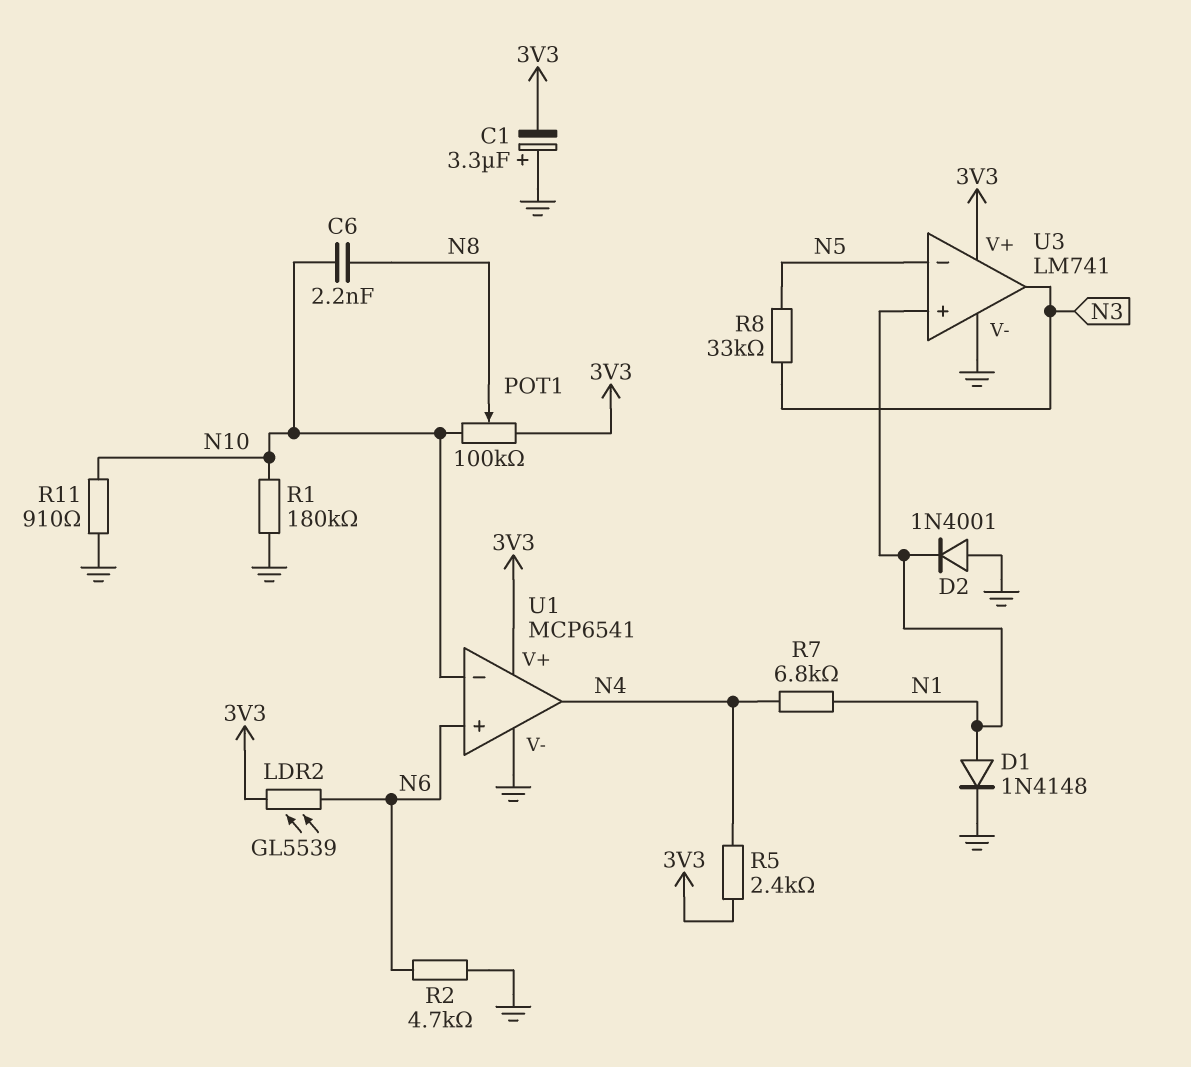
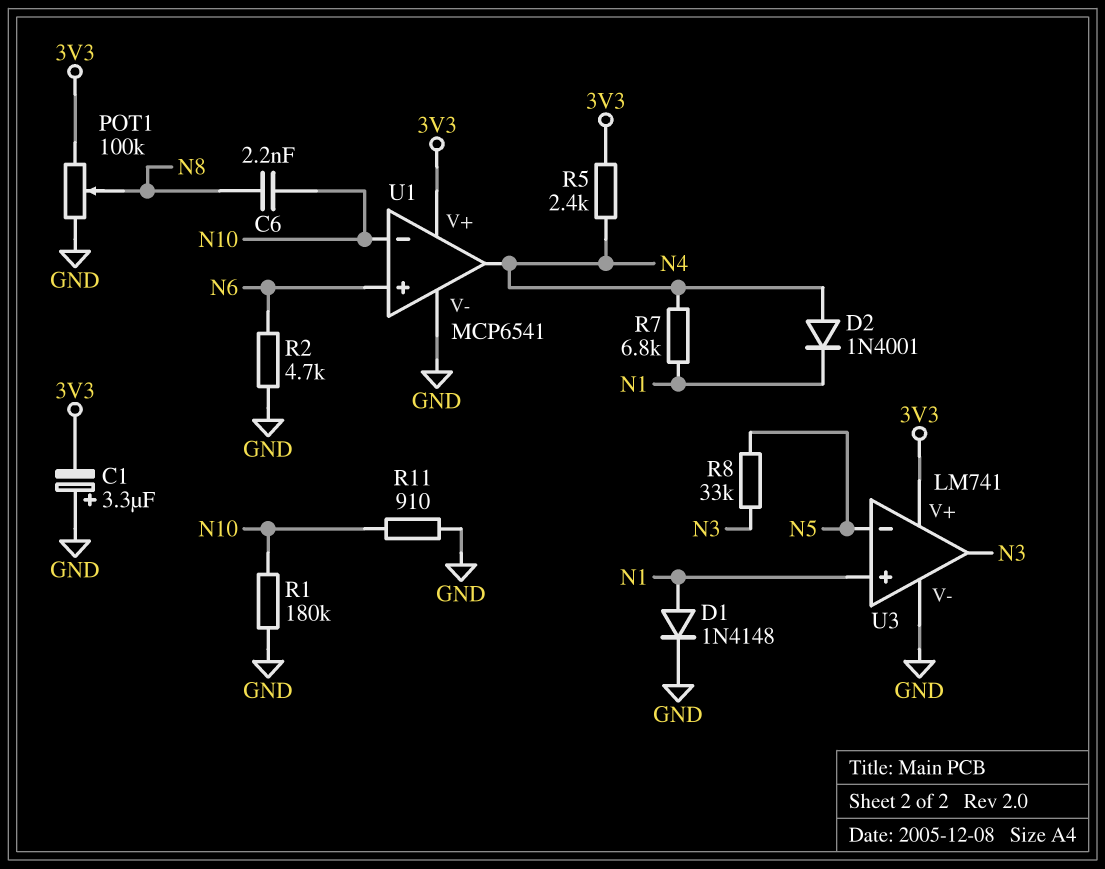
D2: diode 1N4001 (A GND, K N1) -> diode 1N4001 (A N4, K N1)
LDR2: GL5539 (3V3, N6) -> none
POT1: 100k (3V3, N10, wiper N8) -> 100k (3V3, GND, wiper N8)

